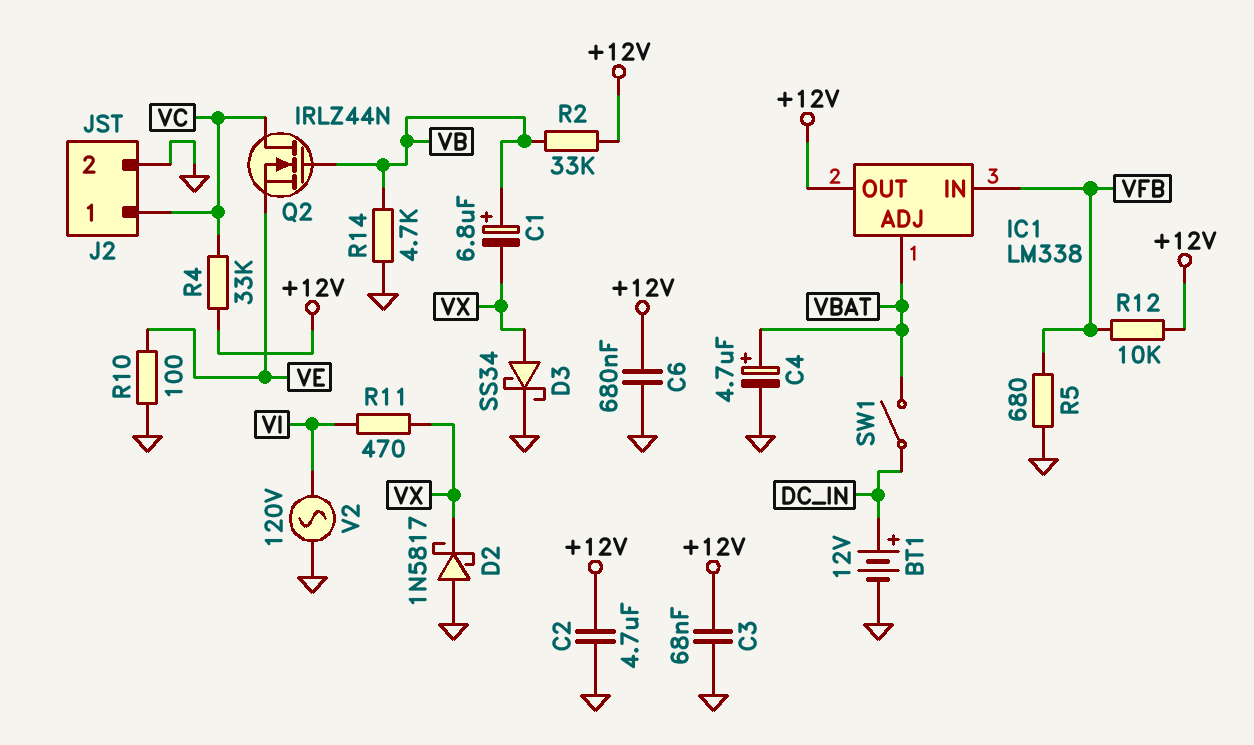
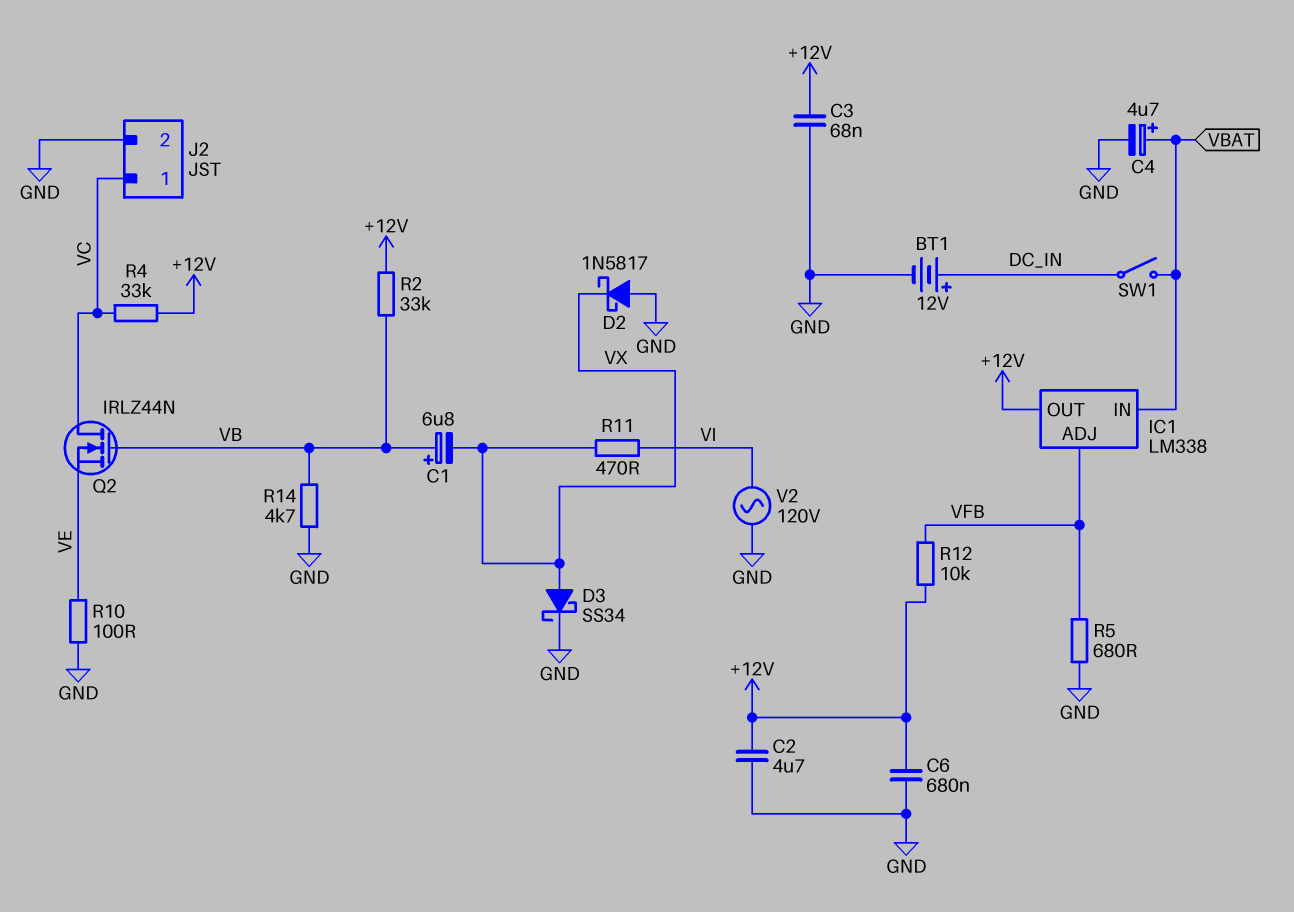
IC1 pin ADJ: VBAT -> VFB
IC1 pin IN: VFB -> VBAT

